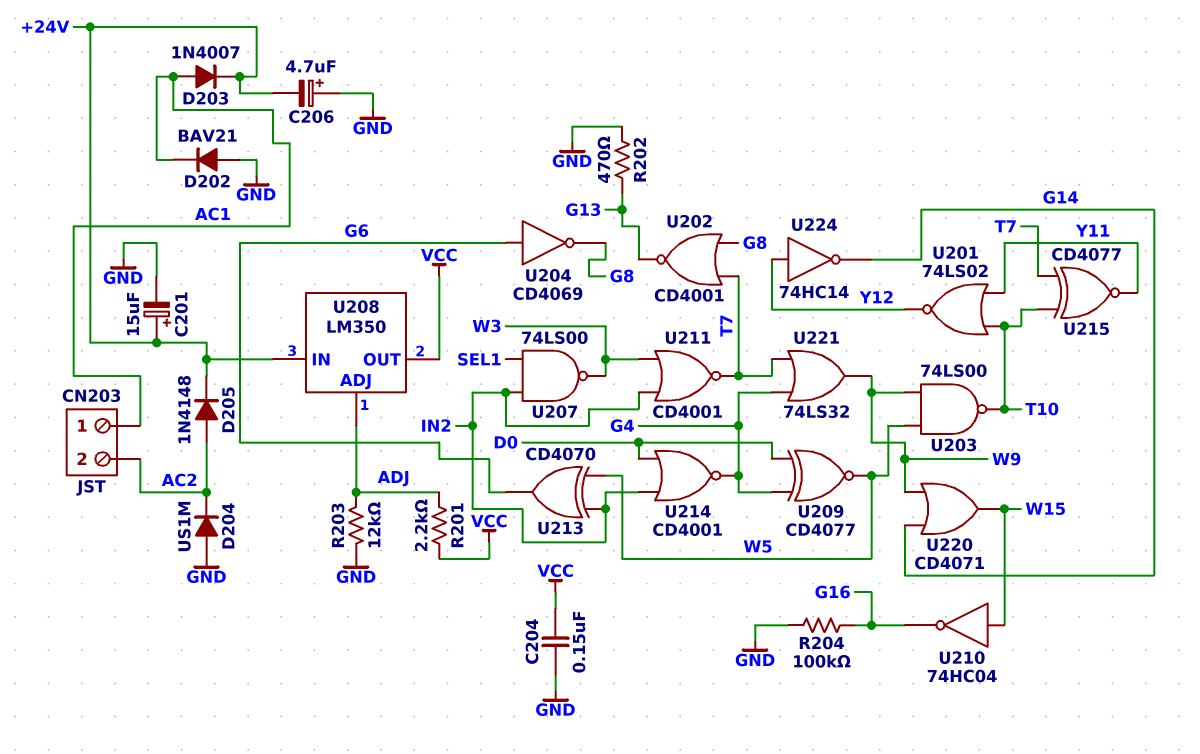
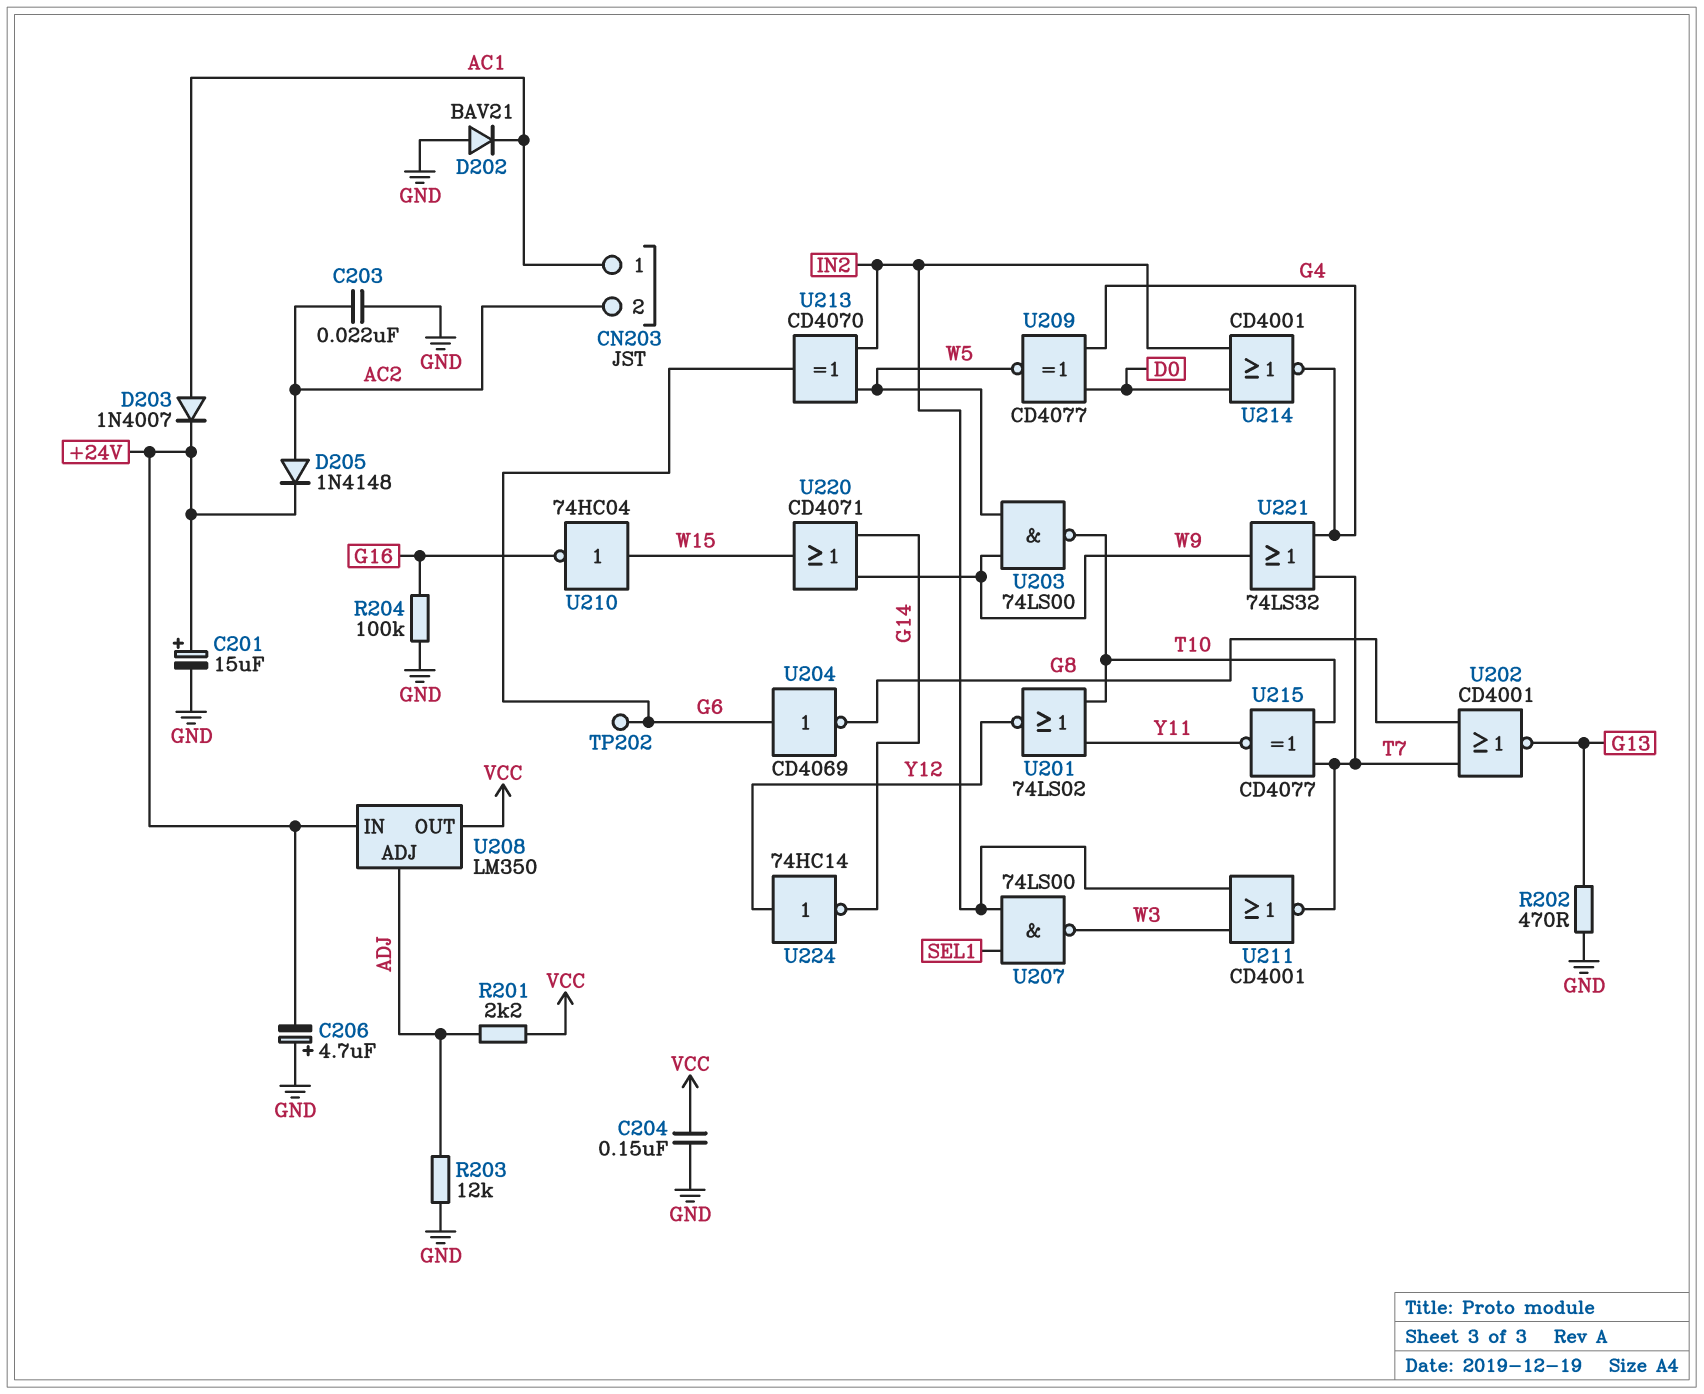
C203: none -> 22nF (AC2, GND)
D204: diode US1M (A GND, K AC2) -> none
TP202: none -> test point (G6)

